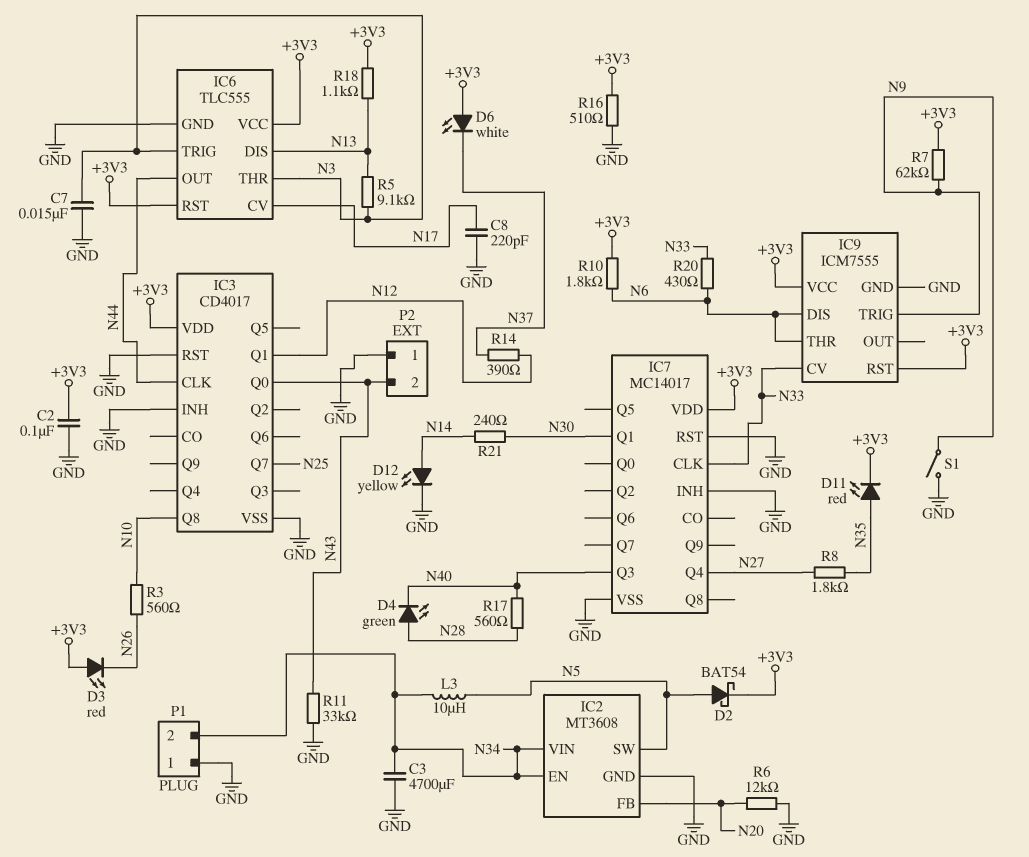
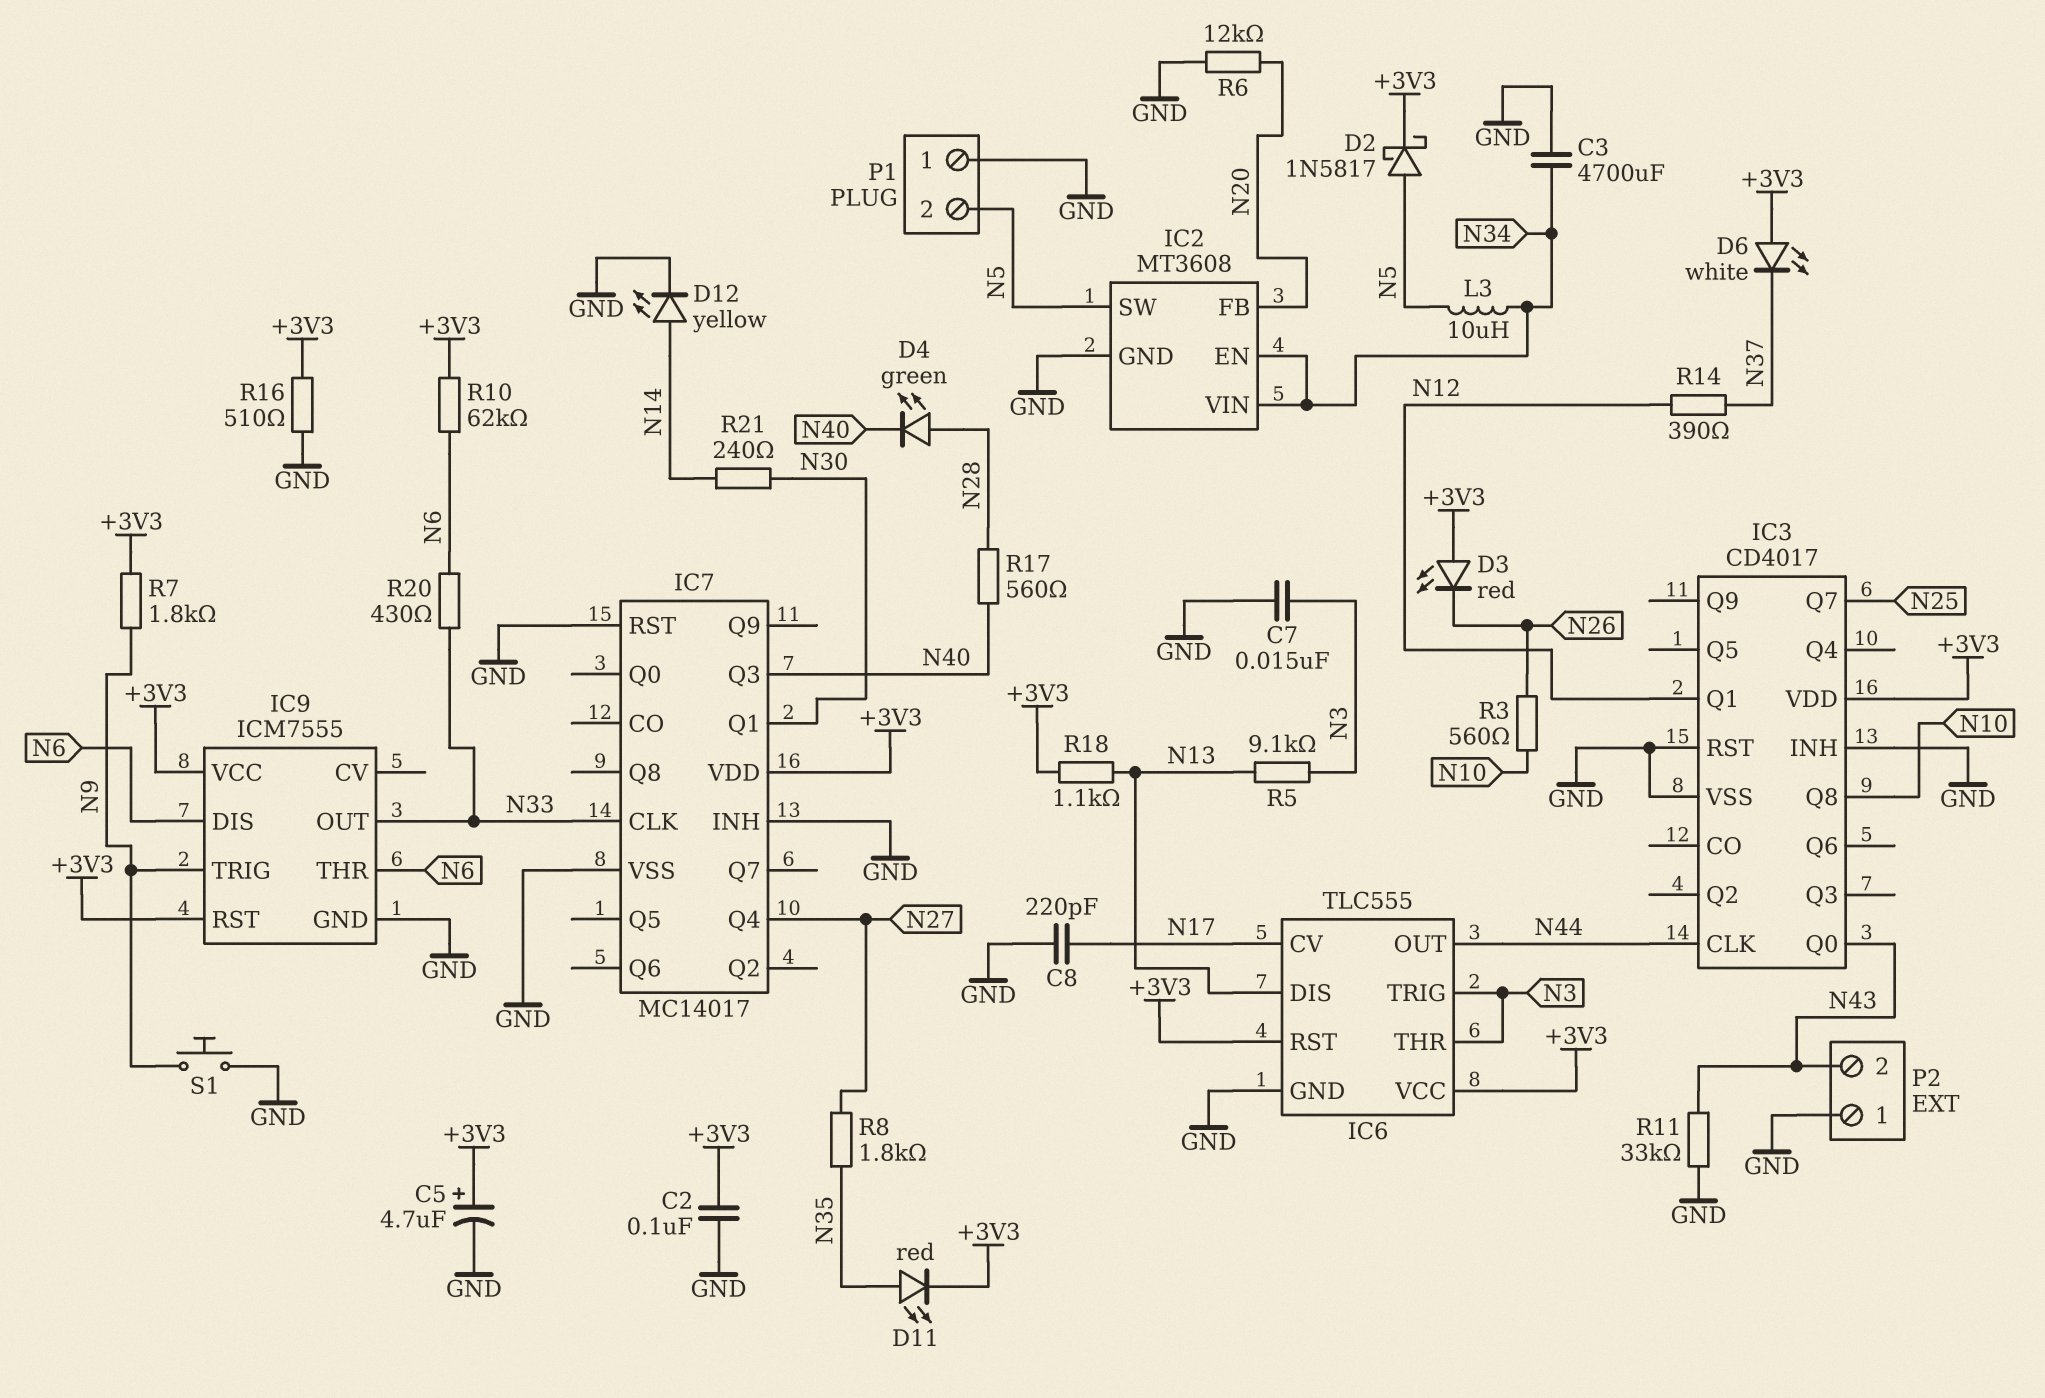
C5: none -> 4.7uF (plus +3V3, minus GND)
D2: schottky BAT54 (A N5, K +3V3) -> schottky 1N5817 (A N5, K +3V3)
IC9 pin CV: N33 -> none
IC9 pin OUT: none -> N33
P1 pin 2: N34 -> N5
R7: 62k (+3V3, N9) -> 1.8k (+3V3, N9)
R10: 1.8k (+3V3, N6) -> 62k (+3V3, N6)
S1: switch (GND, N9) -> button (GND, N9)

